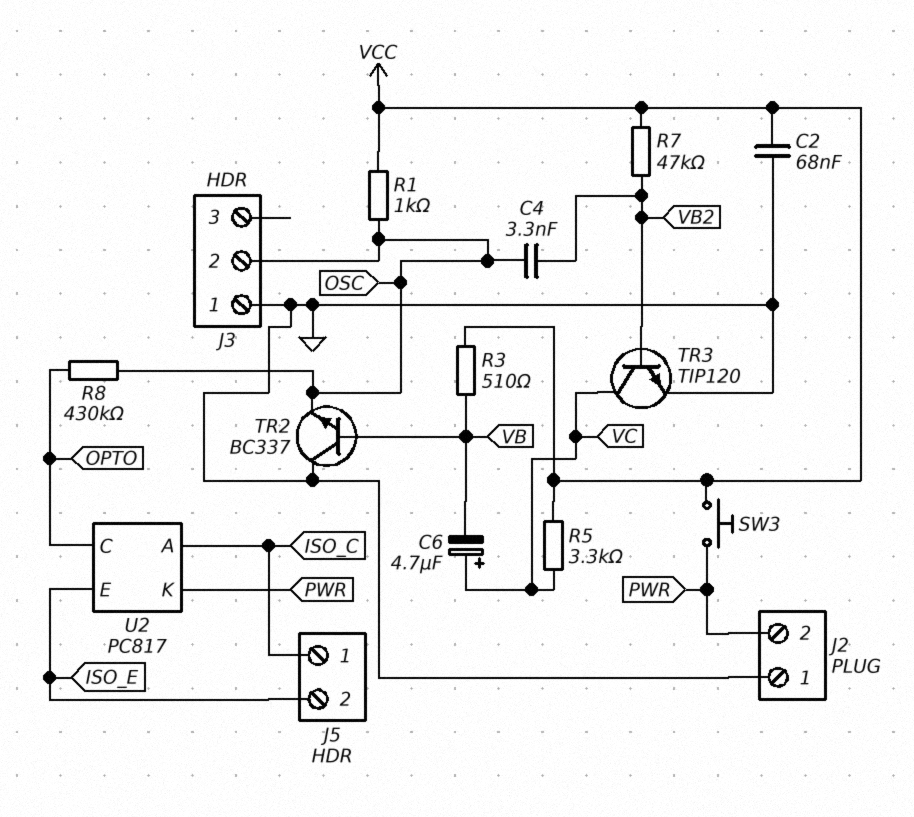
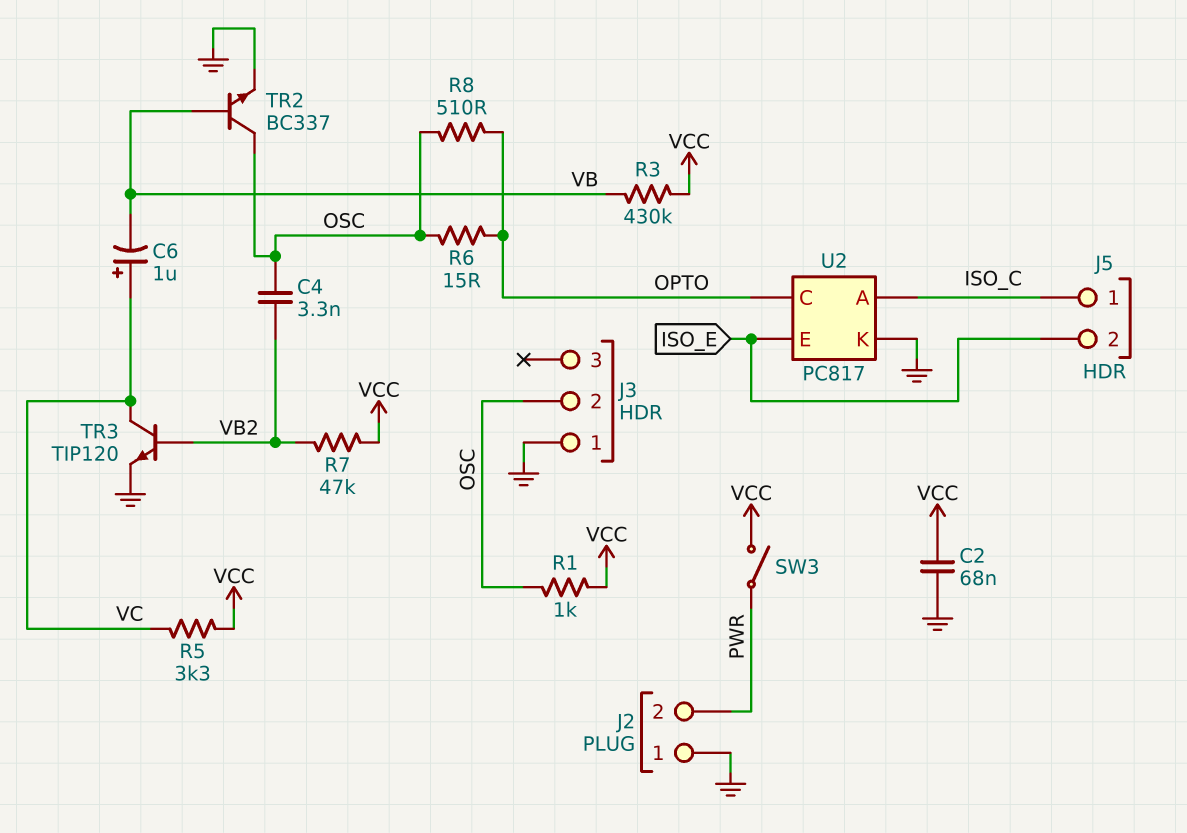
C6: 4.7uF (plus VC, minus VB) -> 1uF (plus VC, minus VB)
R3: 510 (VB, VCC) -> 430k (VB, VCC)
R6: none -> 15 (OPTO, OSC)
R8: 430k (OPTO, OSC) -> 510 (OPTO, OSC)
SW3: button (PWR, VCC) -> switch (PWR, VCC)
TR2: NPN BC337 (B VB, C GND, E OSC) -> NPN BC337 (B VB, C OSC, E GND)
U2 pin K: PWR -> GND

